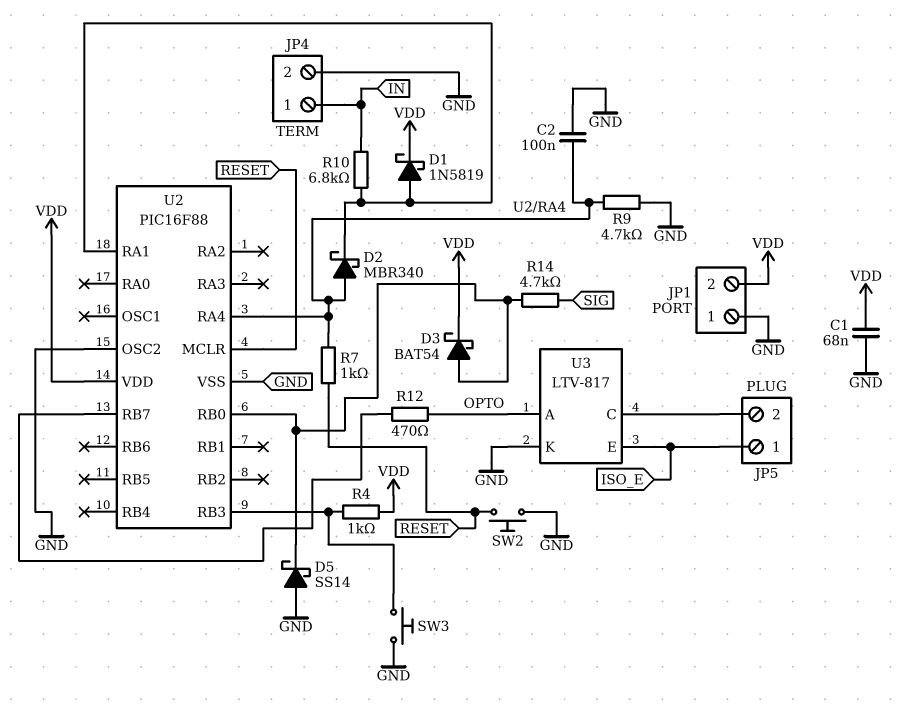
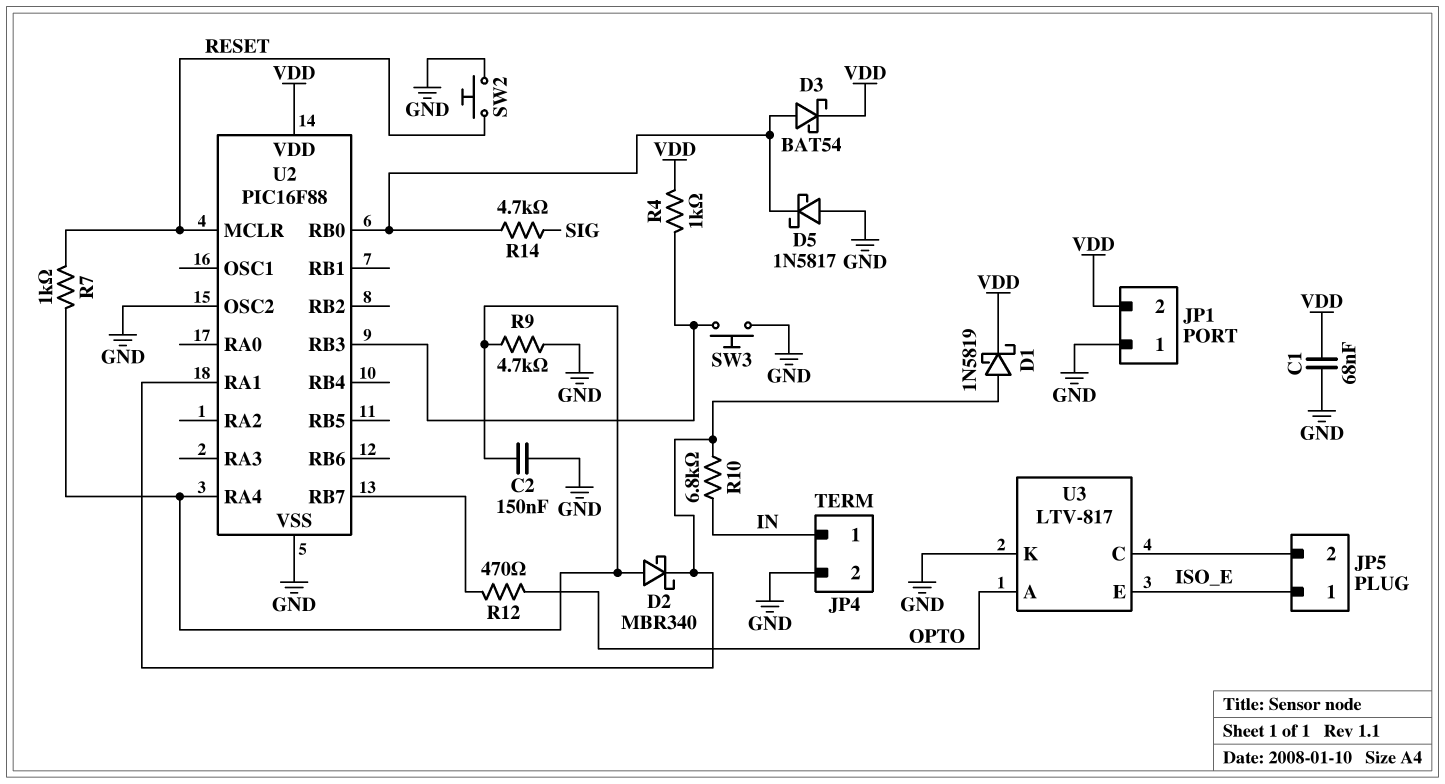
C2: 100nF (GND, U2/RA4) -> 150nF (GND, U2/RA4)
D5: schottky SS14 (A GND, K U2/RB0) -> schottky 1N5817 (A GND, K U2/RB0)

